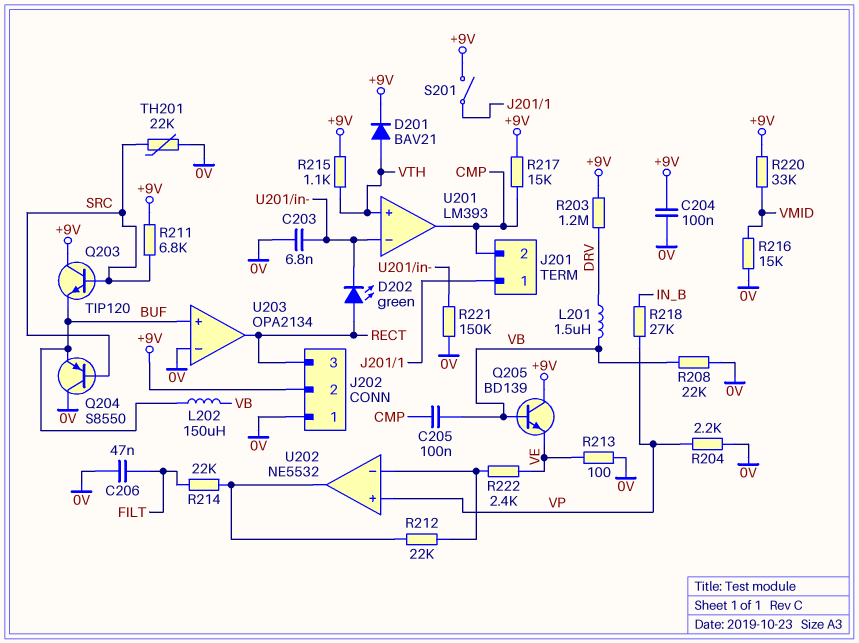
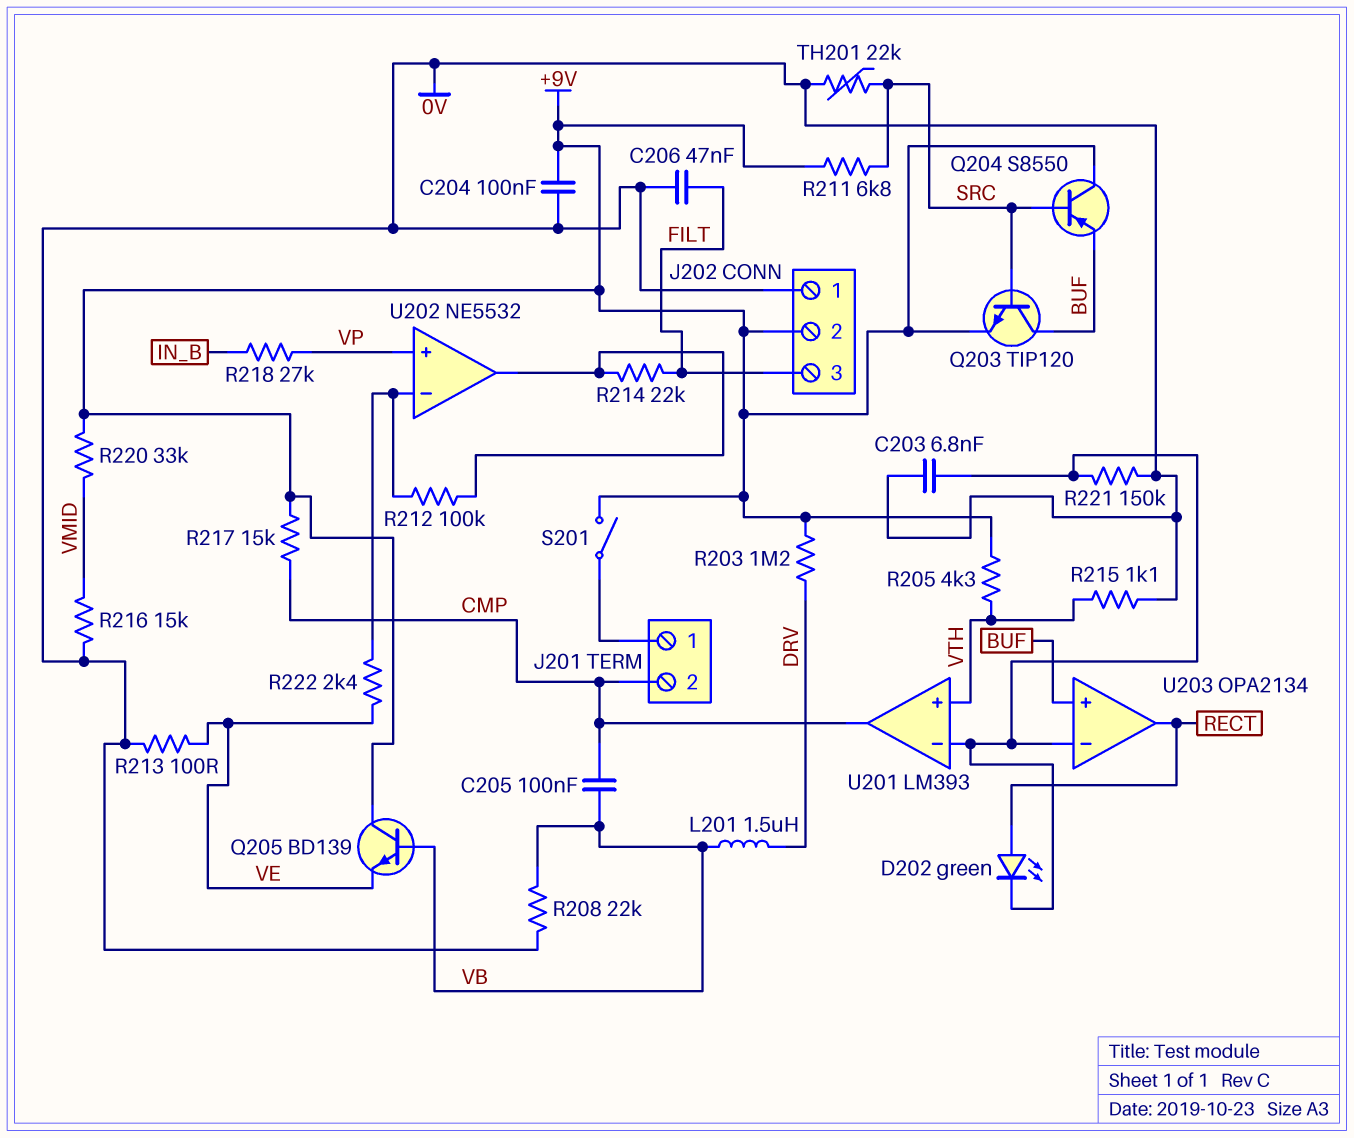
D201: diode BAV21 (A VTH, K +9V) -> none
J202 pin 3: RECT -> FILT
L202: 150uH (BUF, VB) -> none
Q203: NPN TIP120 (B SRC, C +9V, E BUF) -> NPN TIP120 (B SRC, C BUF, E +9V)
Q204: PNP S8550 (B SRC, C 0V, E BUF) -> PNP S8550 (B SRC, C +9V, E BUF)
R204: 2.2k (0V, VP) -> none
R205: none -> 4.3k (+9V, VTH)
R212: 22k (U202/in-, U202/out) -> 100k (U202/in-, U202/out)
R215: 1.1k (+9V, VTH) -> 1.1k (0V, VTH)
U203 pin in-: 0V -> U201/in-

